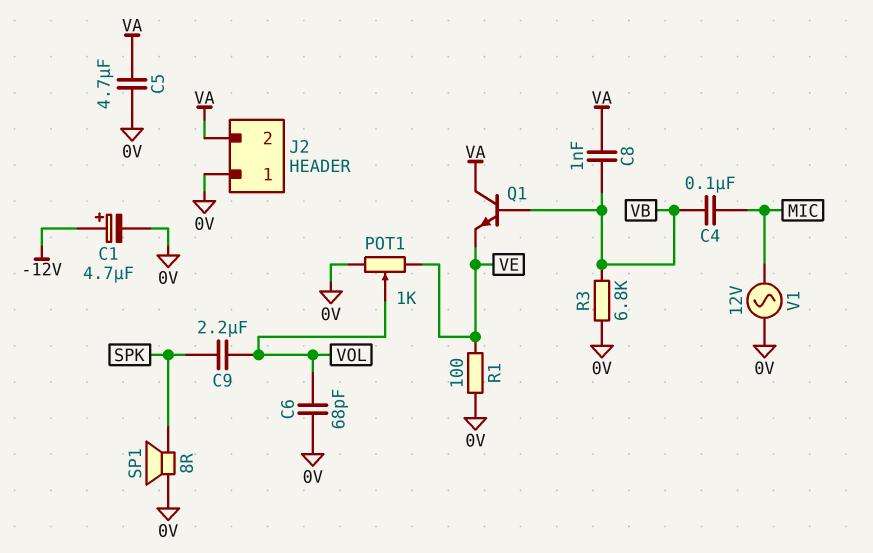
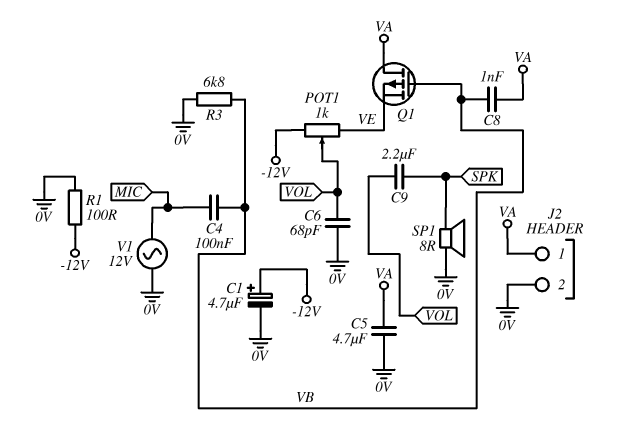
J2 pin 1: 0V -> VA
J2 pin 2: VA -> 0V
POT1: 1k (0V, VE, wiper VOL) -> 1k (-12V, VE, wiper VOL)
Q1: NPN (B VB, C VA, E VE) -> PMOS (G VB, D VA, S VE)
R1: 100 (0V, VE) -> 100 (-12V, 0V)

